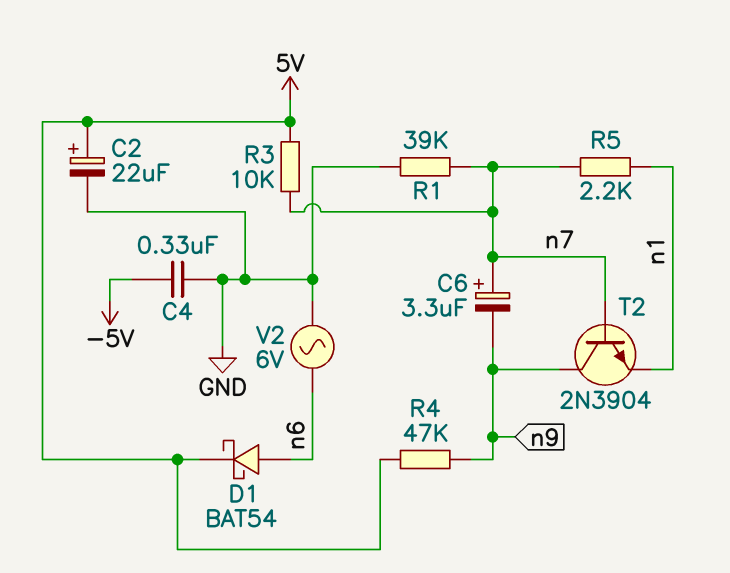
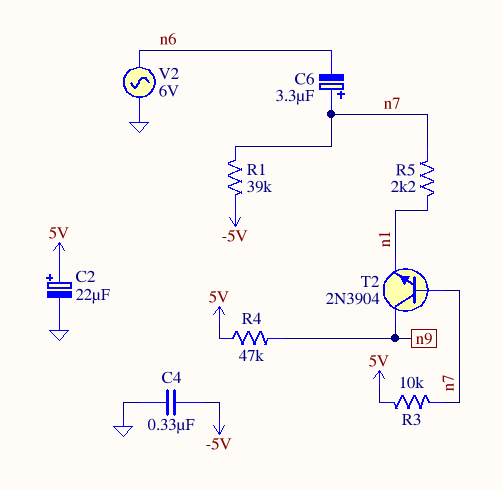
C6: 3.3uF (plus n7, minus n9) -> 3.3uF (plus n7, minus n6)
D1: schottky BAT54 (A n6, K 5V) -> none
R1: 39k (GND, n7) -> 39k (-5V, n7)

